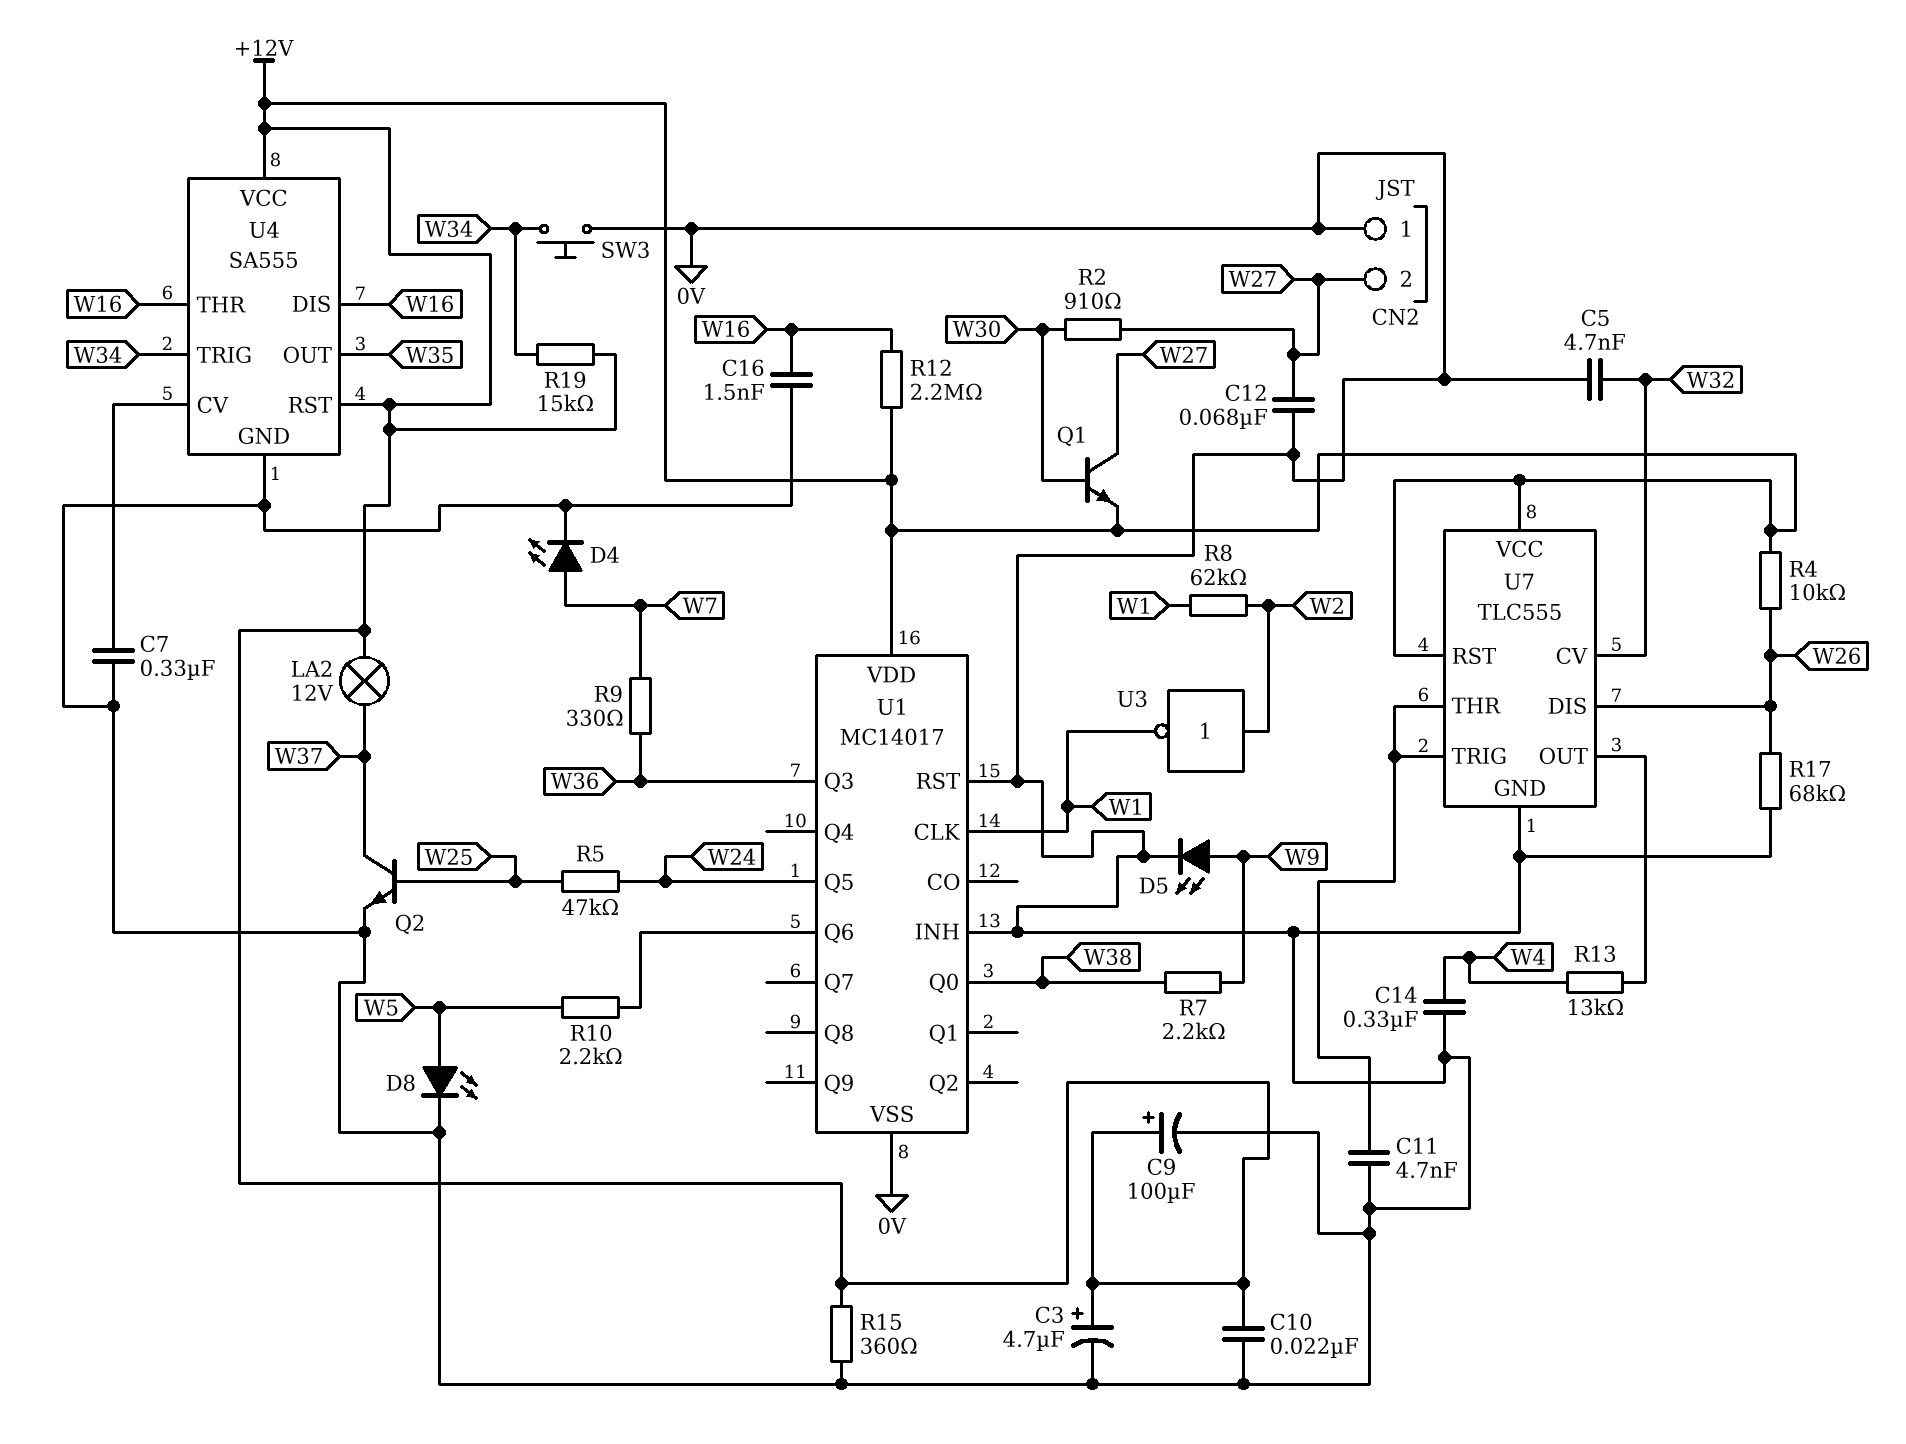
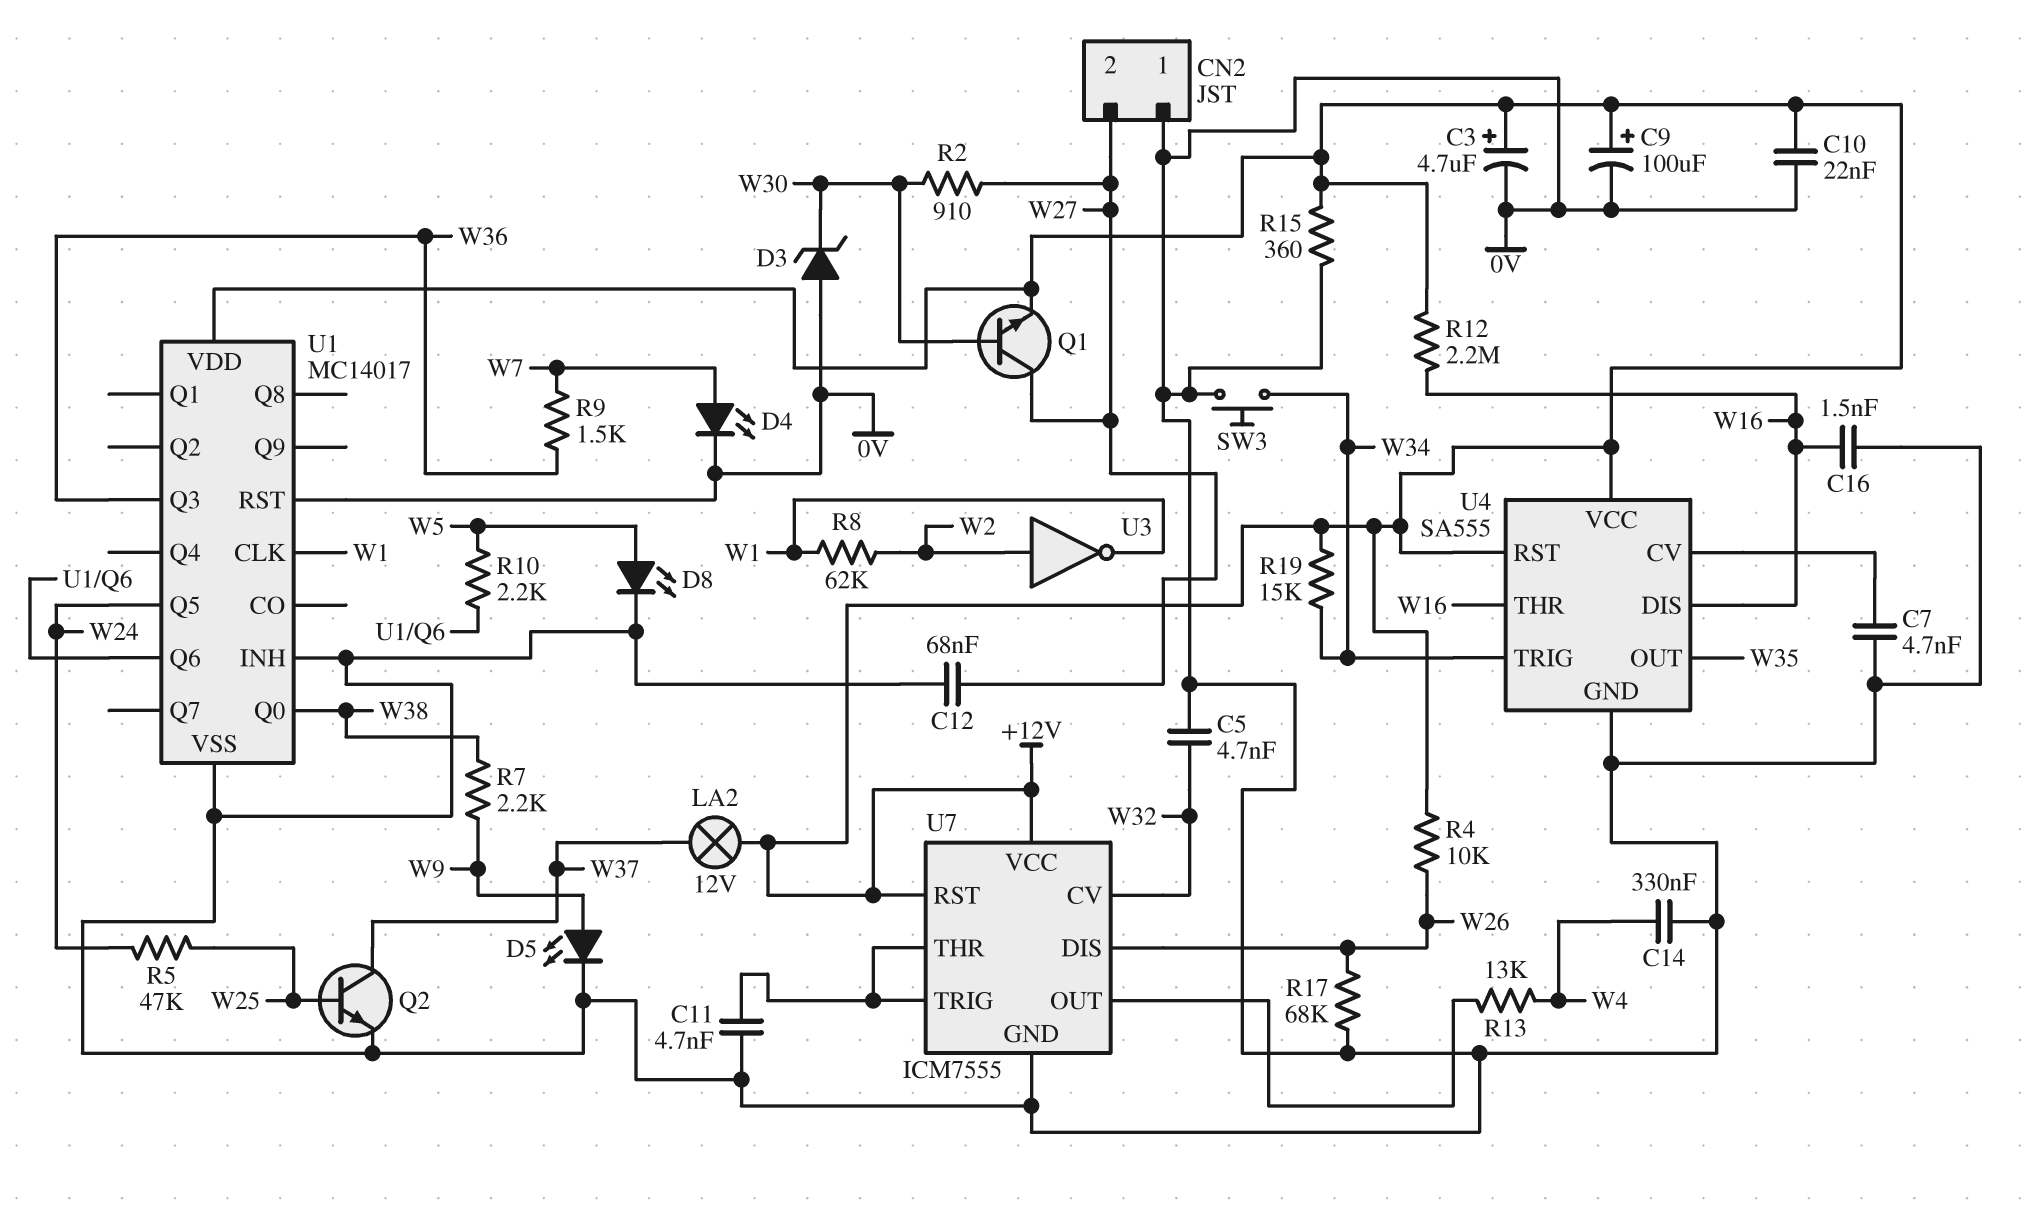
C7: 330nF (0V, U4/CV) -> 4.7nF (0V, U4/CV)
D3: none -> zener (A 0V, K W30)
R9: 330 (W7, W36) -> 1.5k (W7, W36)
U7: TLC555 -> ICM7555

